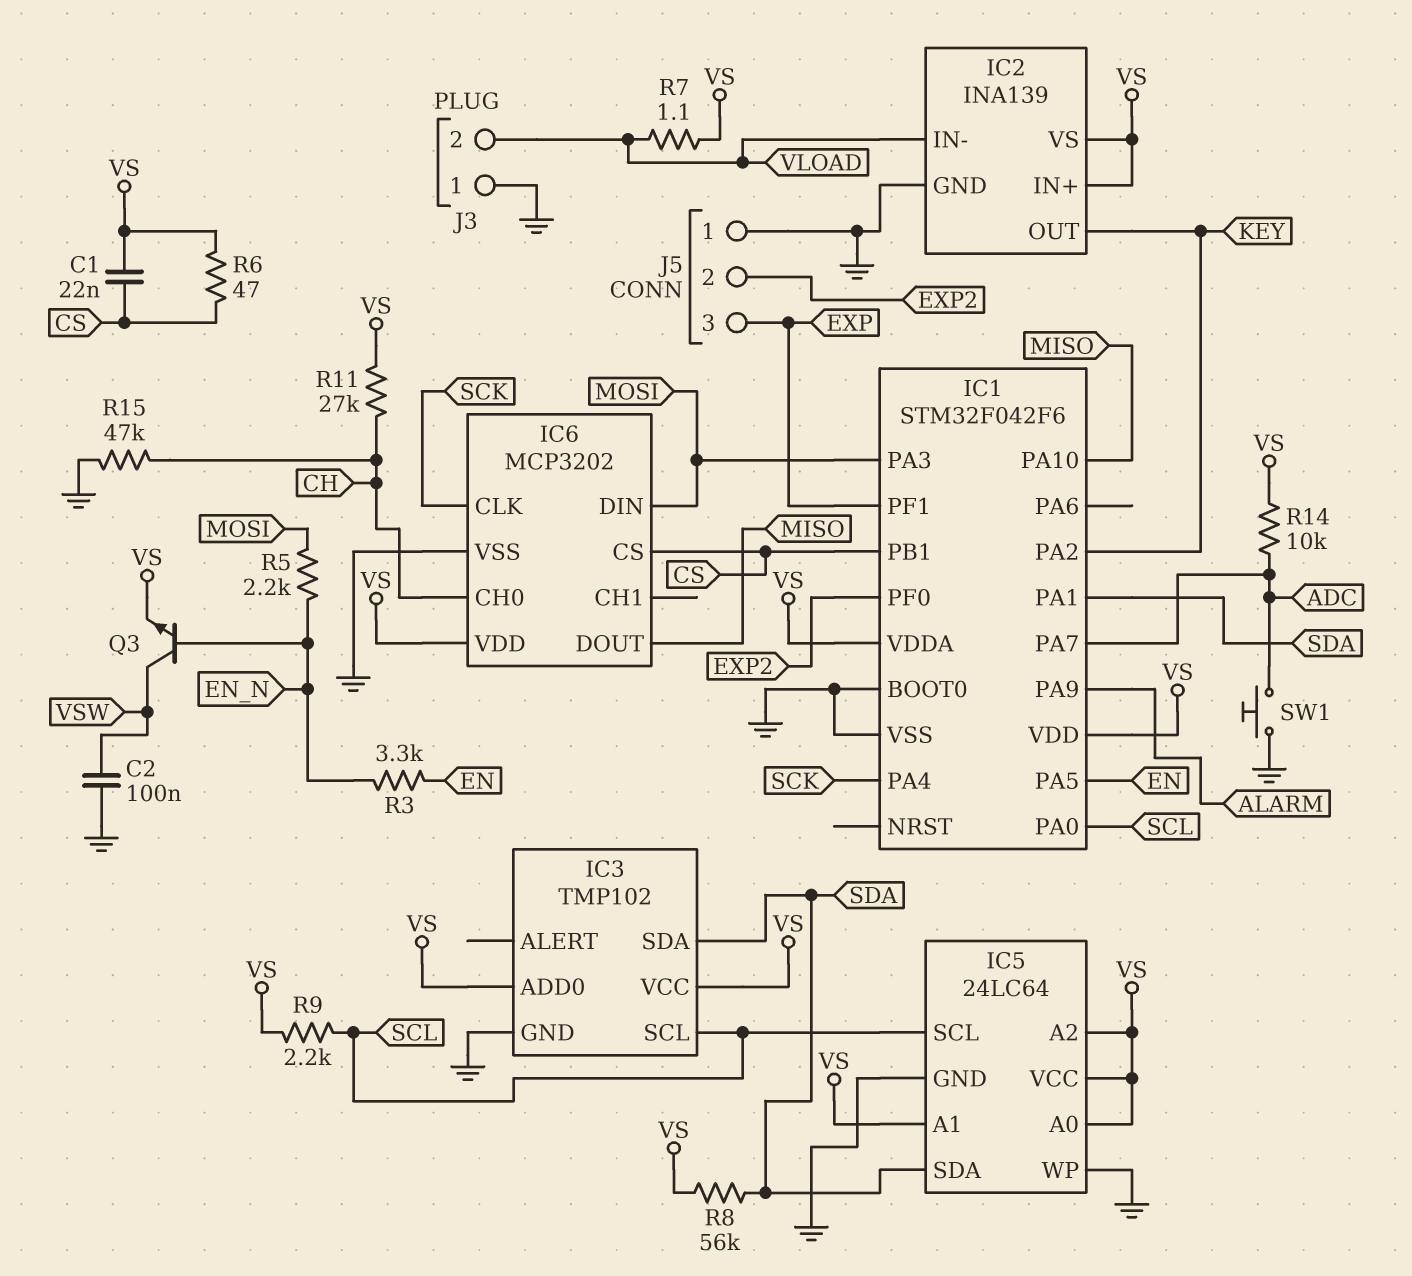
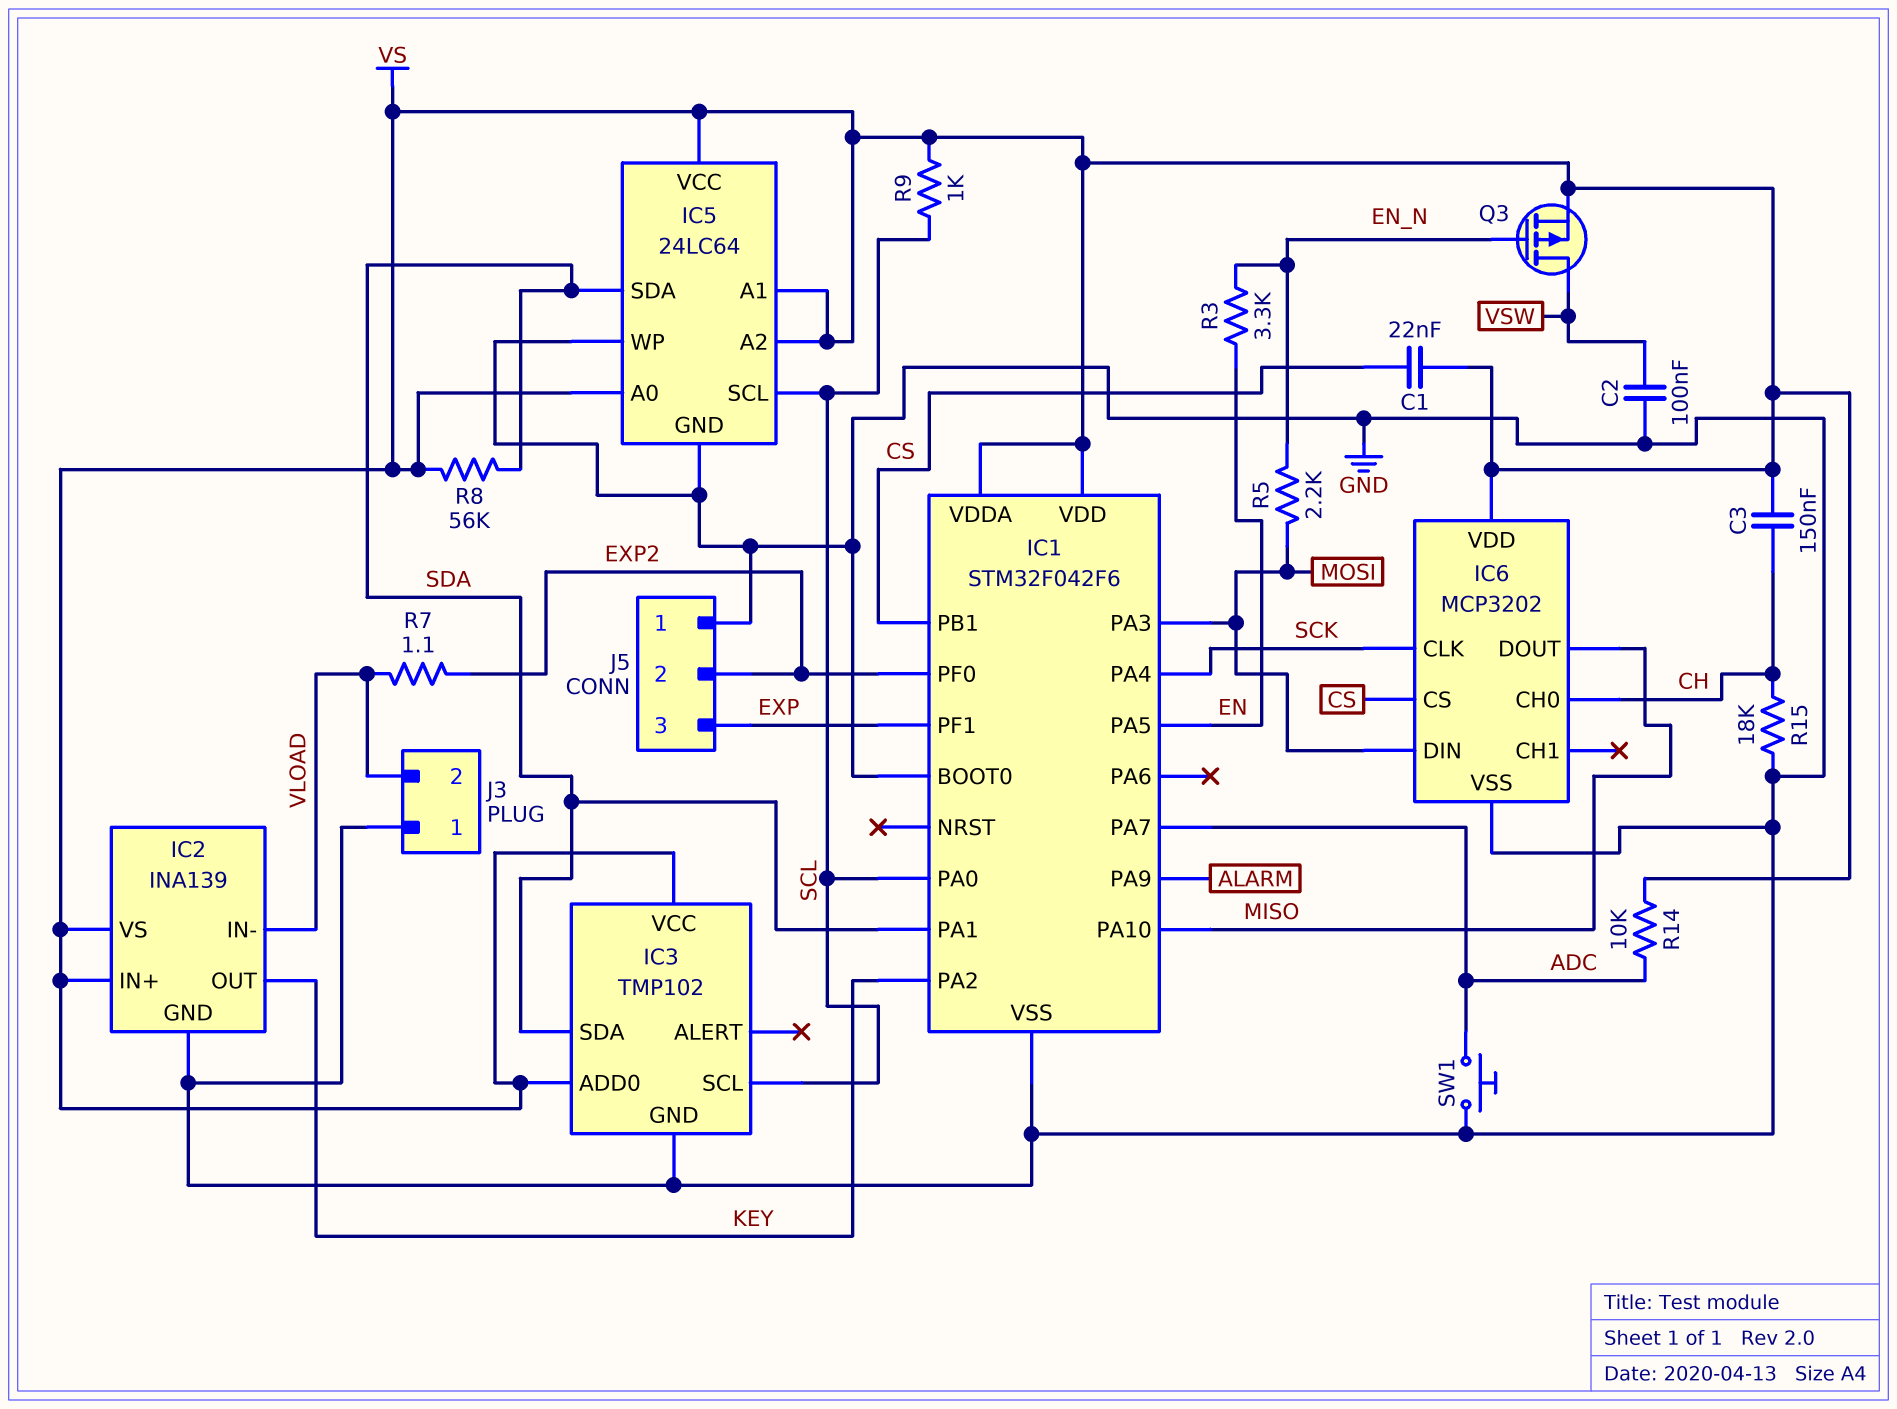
C3: none -> 150nF (CH, VS)
Q3: NPN (B EN_N, C VSW, E VS) -> PMOS (G EN_N, D VSW, S VS)
R6: 47 (CS, VS) -> none
R7: 1.1 (VLOAD, VS) -> 1.1 (EXP2, VLOAD)
R9: 2.2k (SCL, VS) -> 1k (SCL, VS)
R11: 27k (CH, VS) -> none
R15: 47k (CH, GND) -> 18k (CH, GND)

